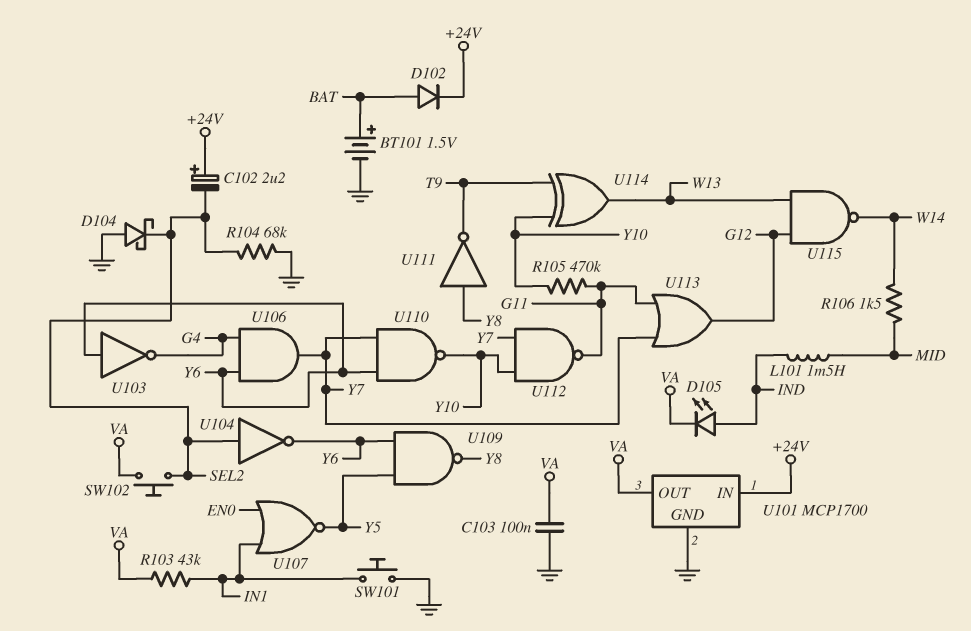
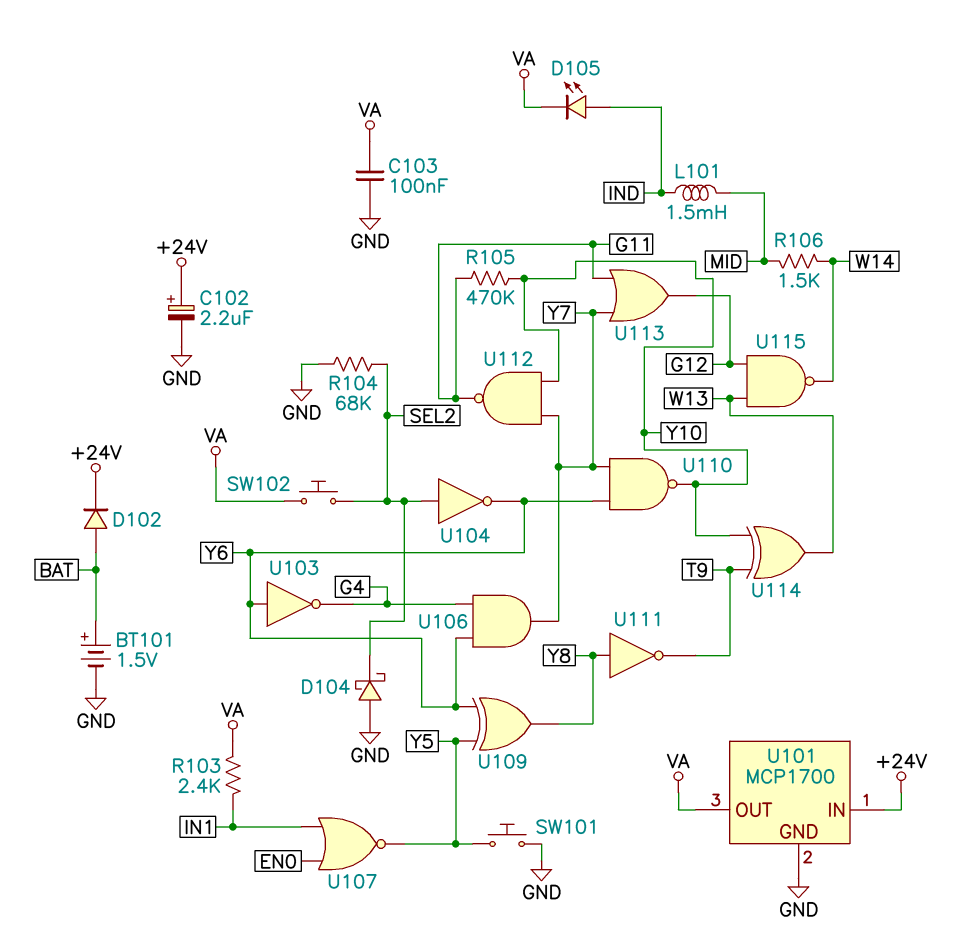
C102: 2.2uF (plus +24V, minus SEL2) -> 2.2uF (plus +24V, minus GND)
R103: 43k (IN1, VA) -> 2.4k (IN1, VA)
SW101: button (GND, IN1) -> button (GND, Y5)
U109: NAND (in Y5, in Y6, out Y8) -> XOR (in Y5, in Y6, out Y8)

